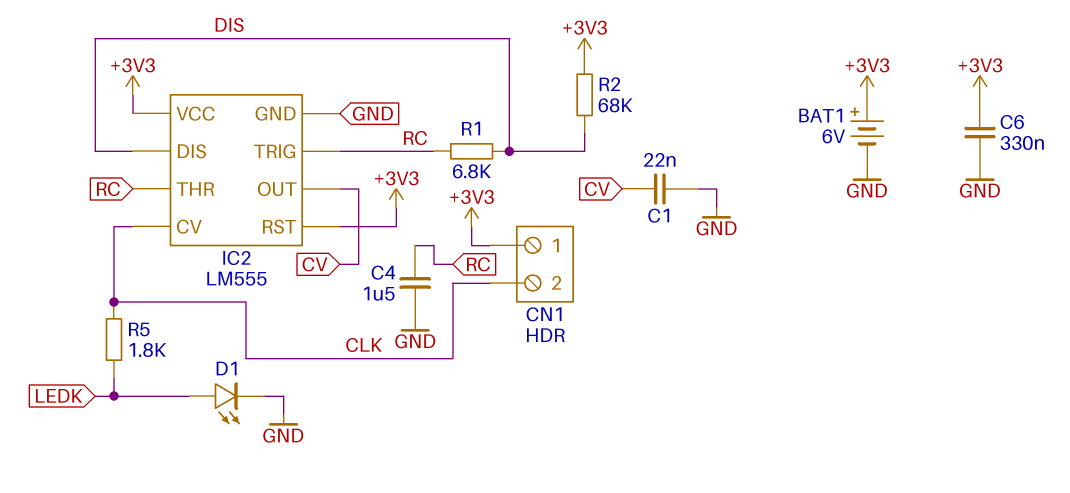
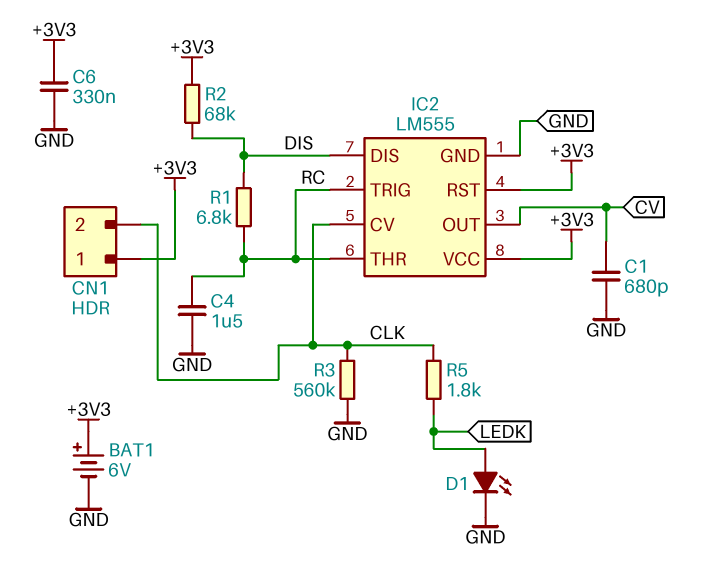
C1: 22nF (CV, GND) -> 680pF (CV, GND)
R3: none -> 560k (CLK, GND)

